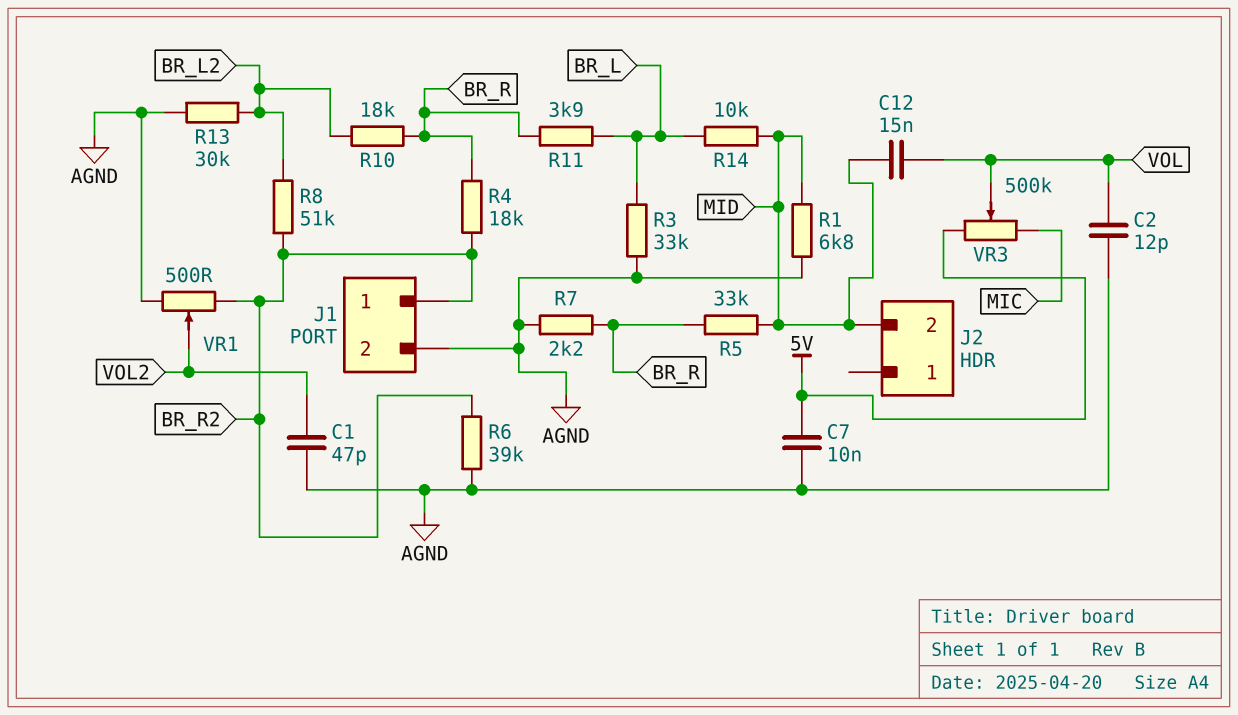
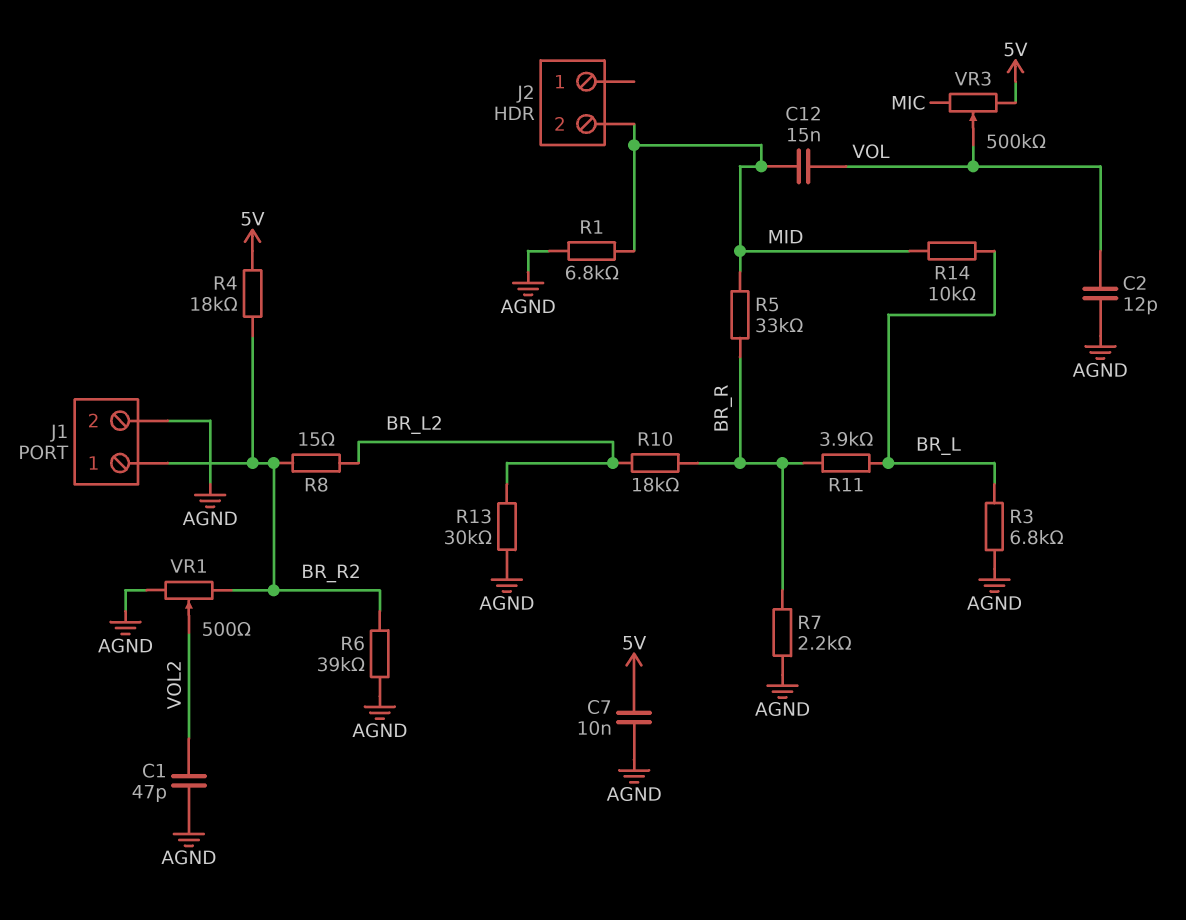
R3: 33k (AGND, BR_L) -> 6.8k (AGND, BR_L)
R4: 18k (BR_R, BR_R2) -> 18k (5V, BR_R2)
R8: 51k (BR_L2, BR_R2) -> 15 (BR_L2, BR_R2)

